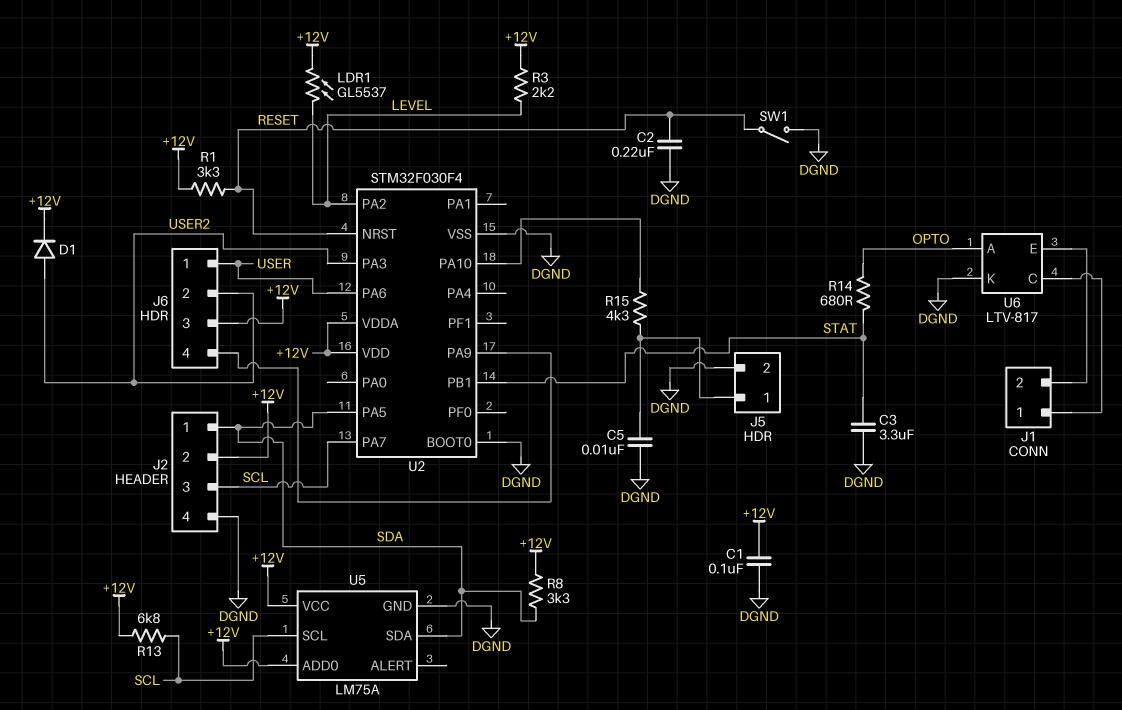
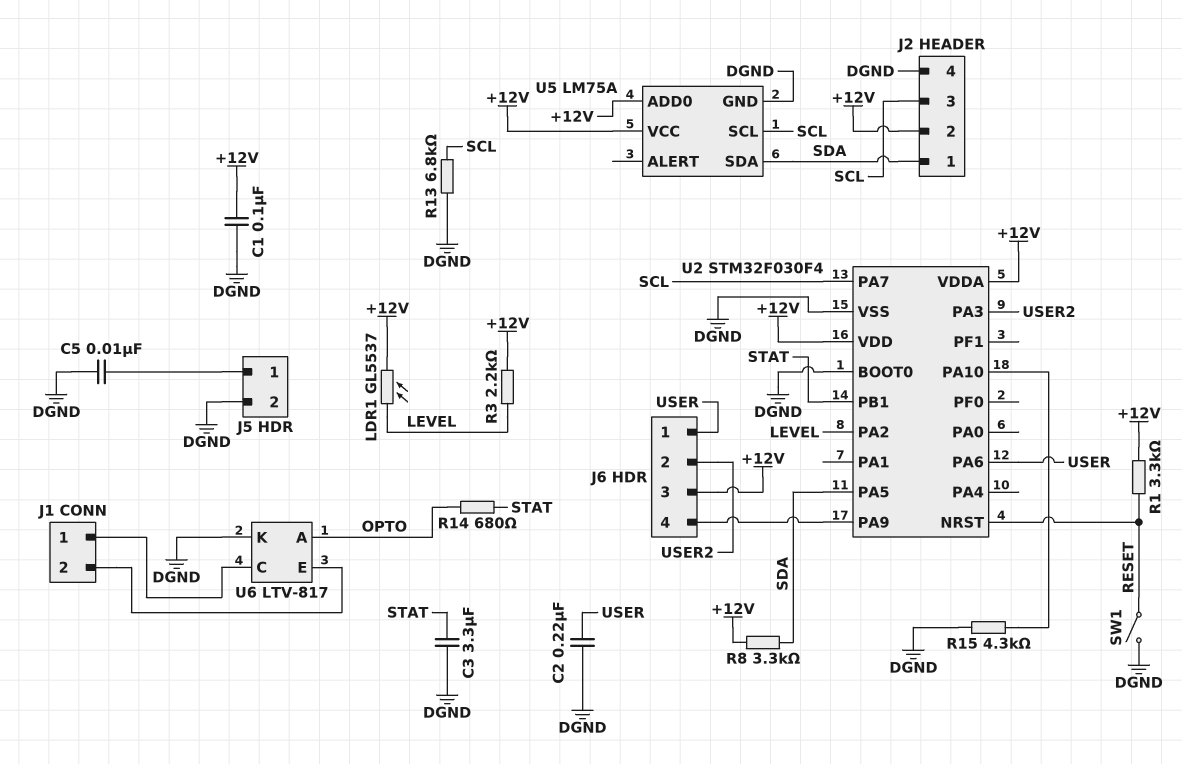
C2: 220nF (DGND, RESET) -> 220nF (DGND, USER)
D1: diode (A USER2, K +12V) -> none
R13: 6.8k (+12V, SCL) -> 6.8k (DGND, SCL)
R15: 4.3k (J5/1, U2/PA10) -> 4.3k (DGND, U2/PA10)

